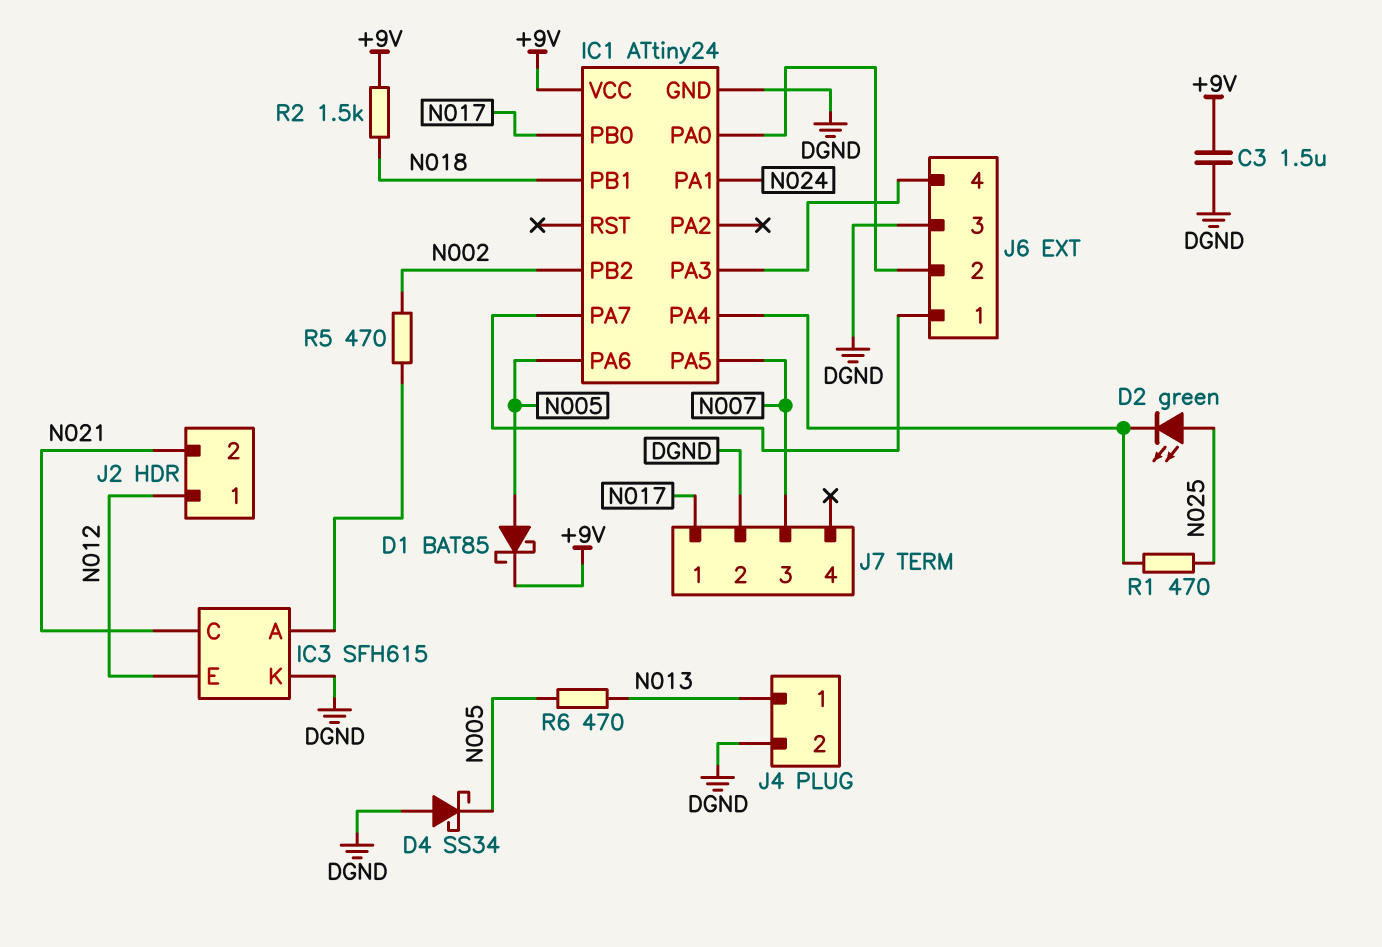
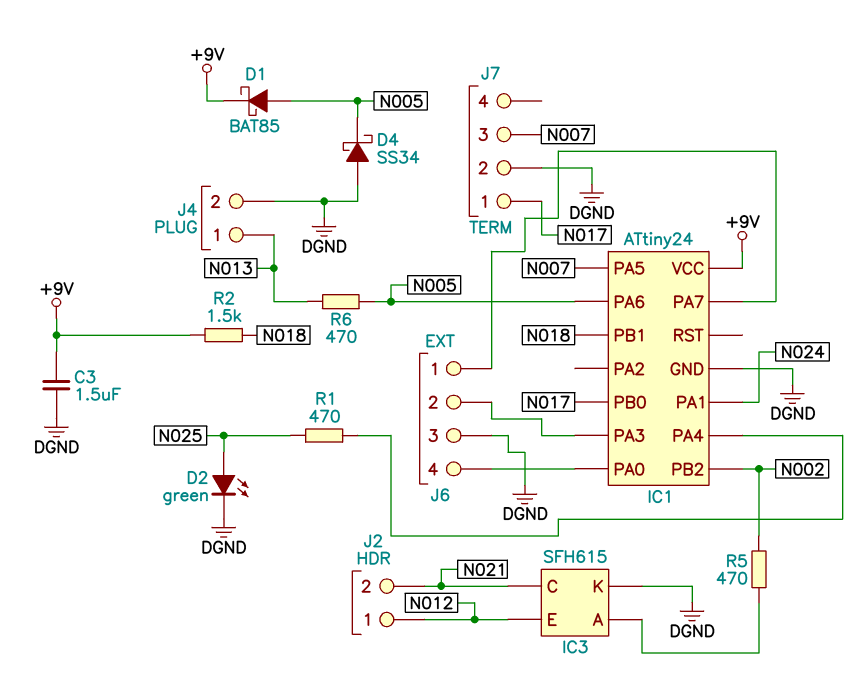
D2: LED green (A N025, K IC1/PA4) -> LED green (A N025, K DGND)
J6 pin 2: IC1/PA0 -> IC1/PA3
J6 pin 4: IC1/PA3 -> IC1/PA0

